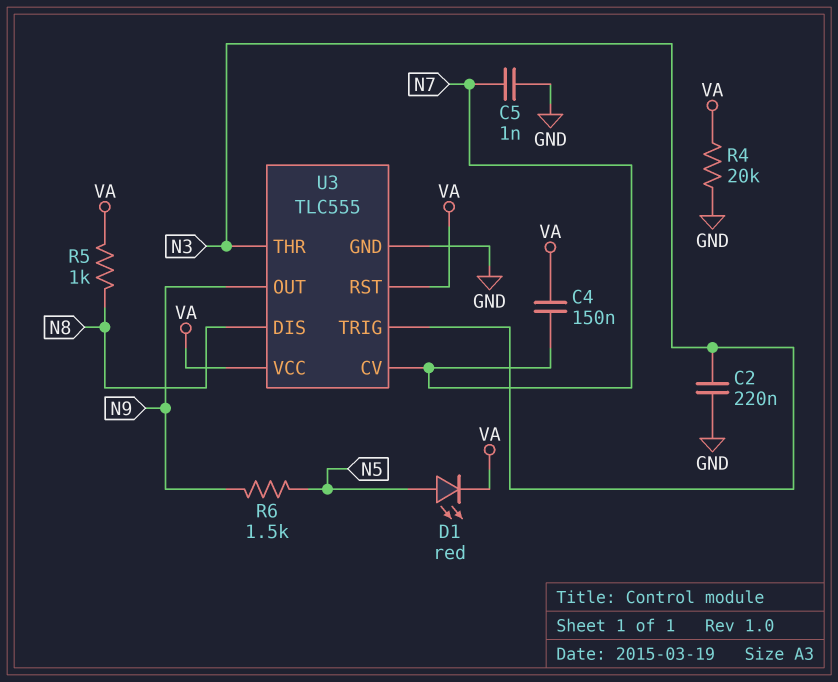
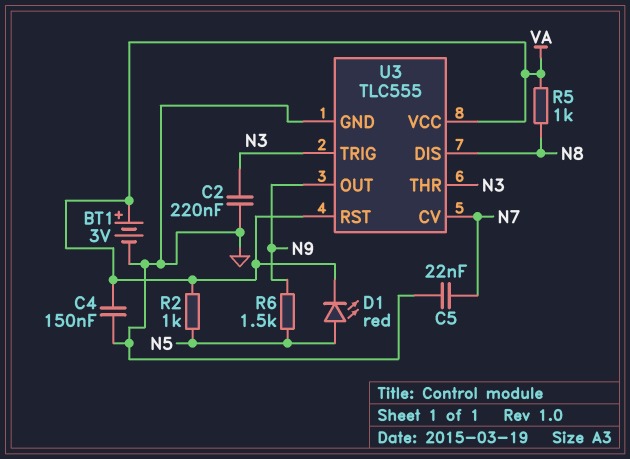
BT1: none -> 3V (plus VA, minus GND)
C4: 150nF (N7, VA) -> 150nF (GND, VA)
C5: 1nF (GND, N7) -> 22nF (GND, N7)
R2: none -> 1k (N5, VA)
R4: 20k (GND, VA) -> none

